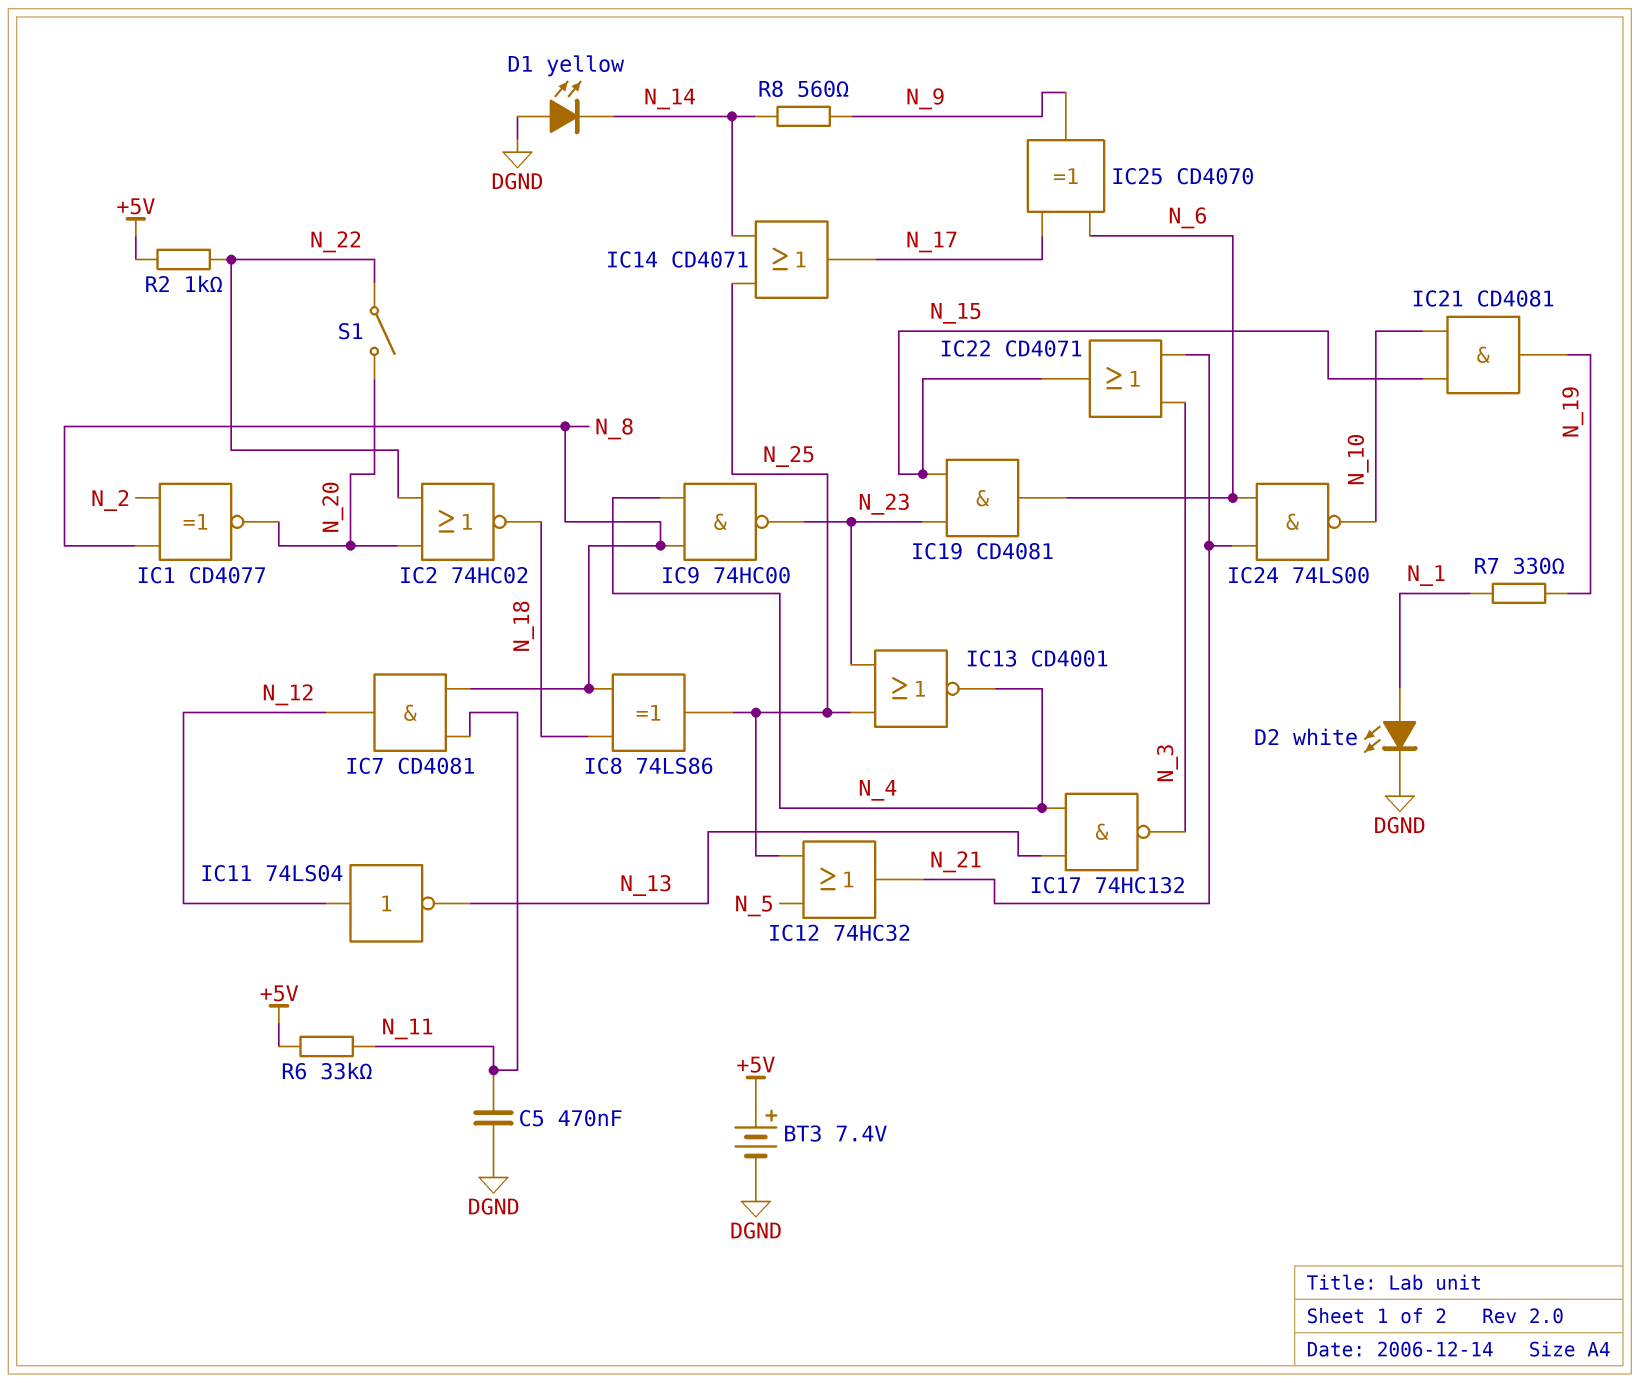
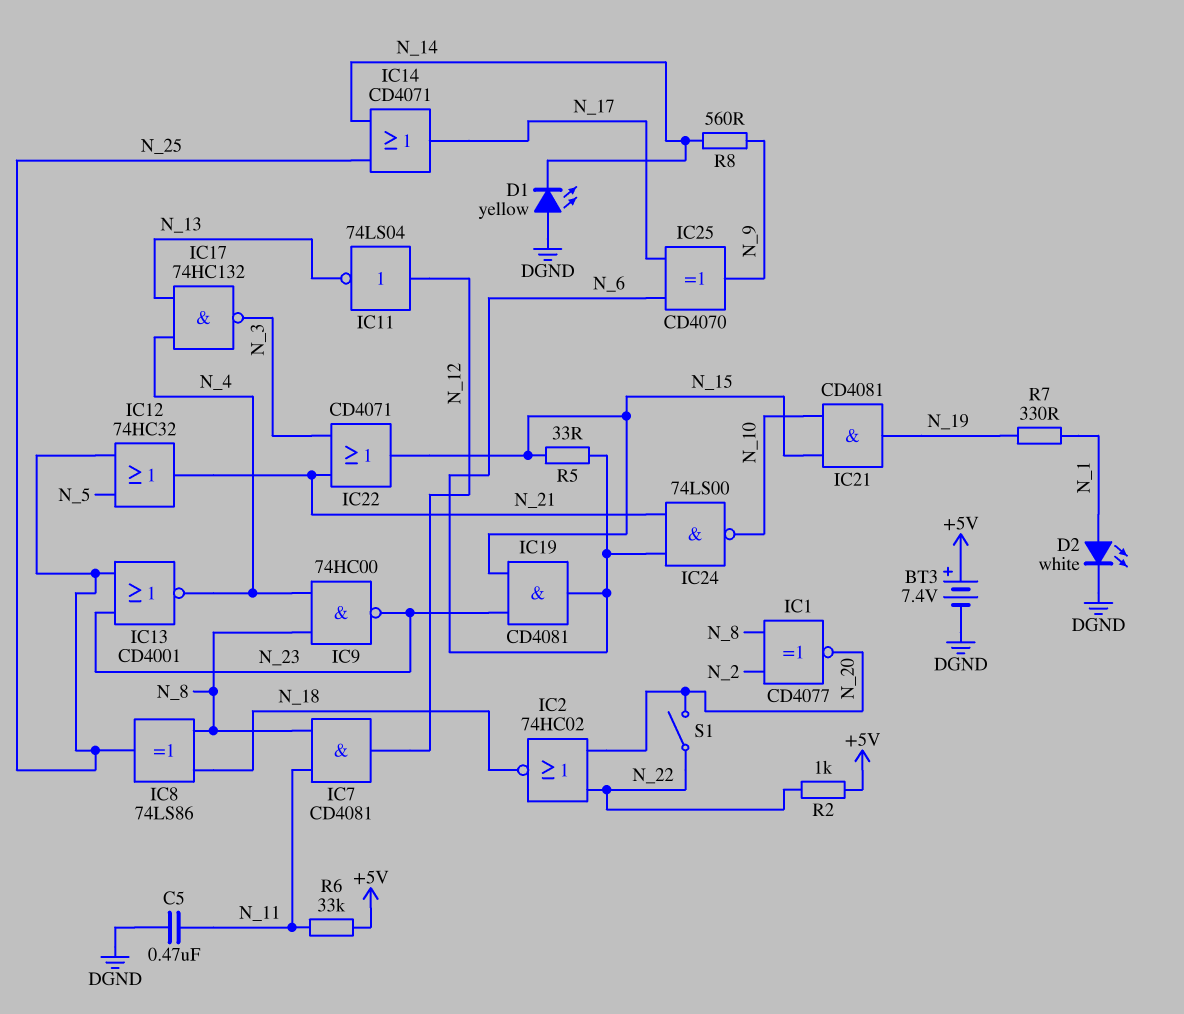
R5: none -> 33 (N_6, N_15)

